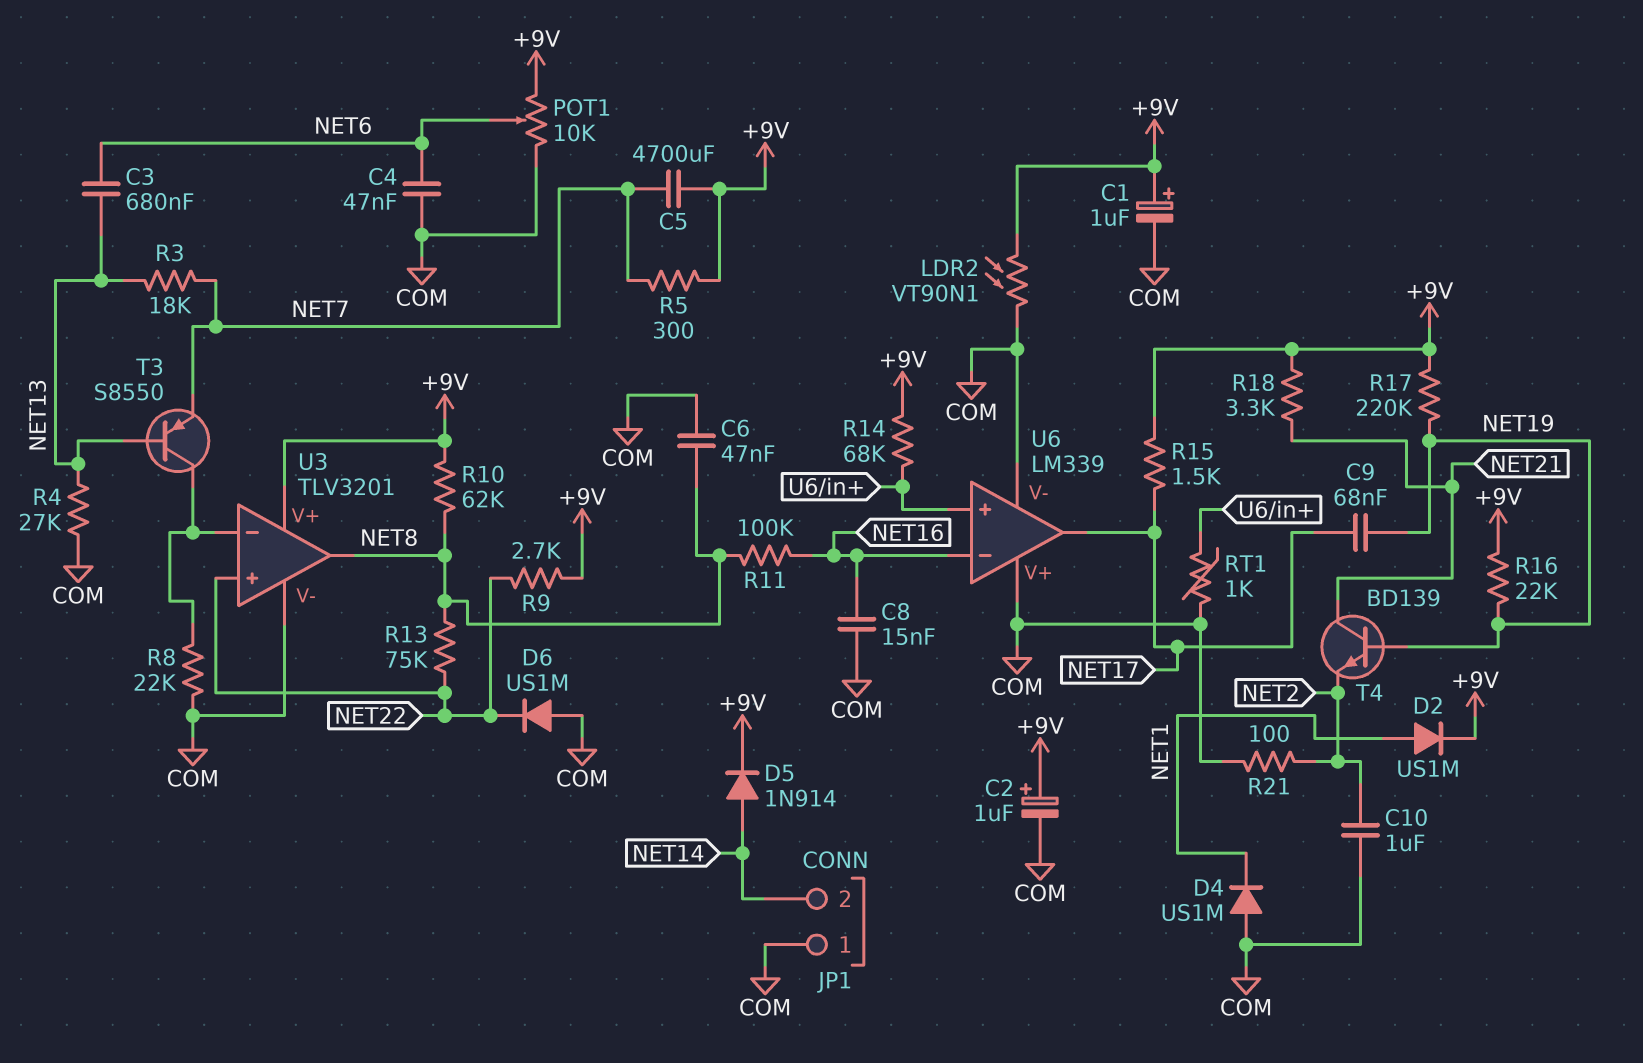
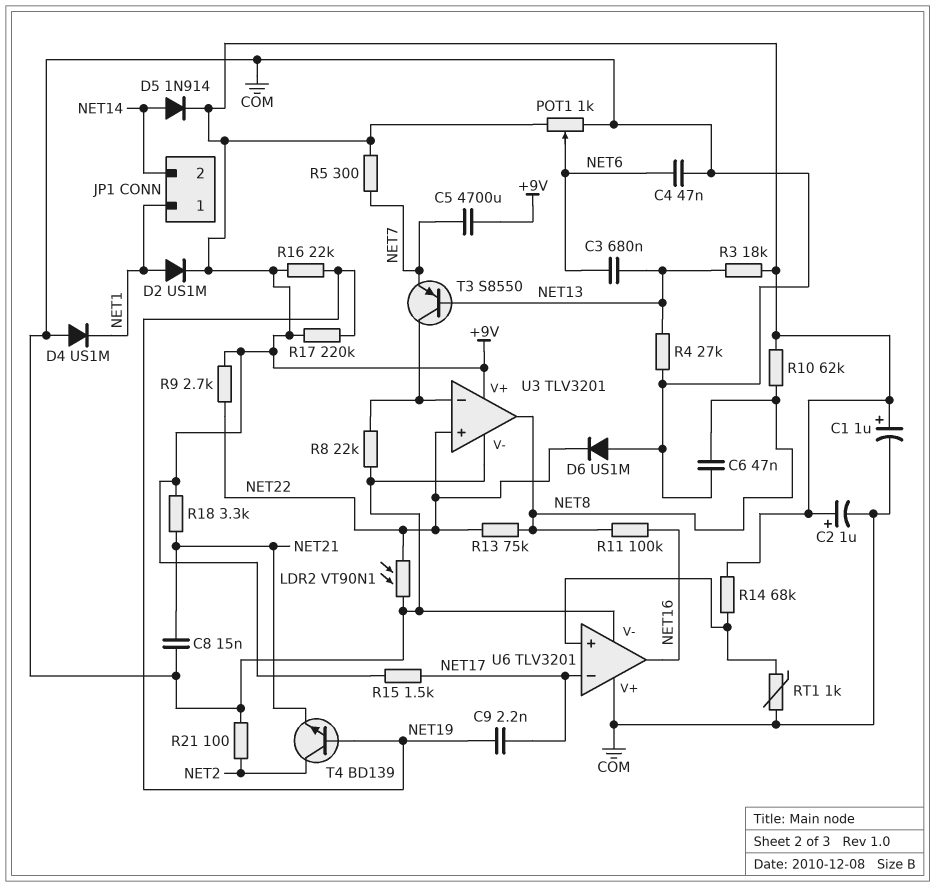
C8: 15nF (COM, NET16) -> 15nF (COM, NET21)
C9: 68nF (NET17, NET19) -> 2.2nF (NET17, NET19)
C10: 1uF (COM, NET2) -> none
JP1 pin 1: COM -> NET1
LDR2: VT90N1 (+9V, COM) -> VT90N1 (COM, NET22)
POT1: 10k (+9V, COM, wiper NET6) -> 1k (+9V, COM, wiper NET6)
R3: 18k (NET7, NET13) -> 18k (+9V, NET13)
T4: NPN BD139 (B NET19, C NET21, E NET2) -> NPN BD139 (B NET19, C NET2, E NET21)
U6: LM339 -> TLV3201
U6 pin in-: NET16 -> NET17
U6 pin out: NET17 -> NET16

